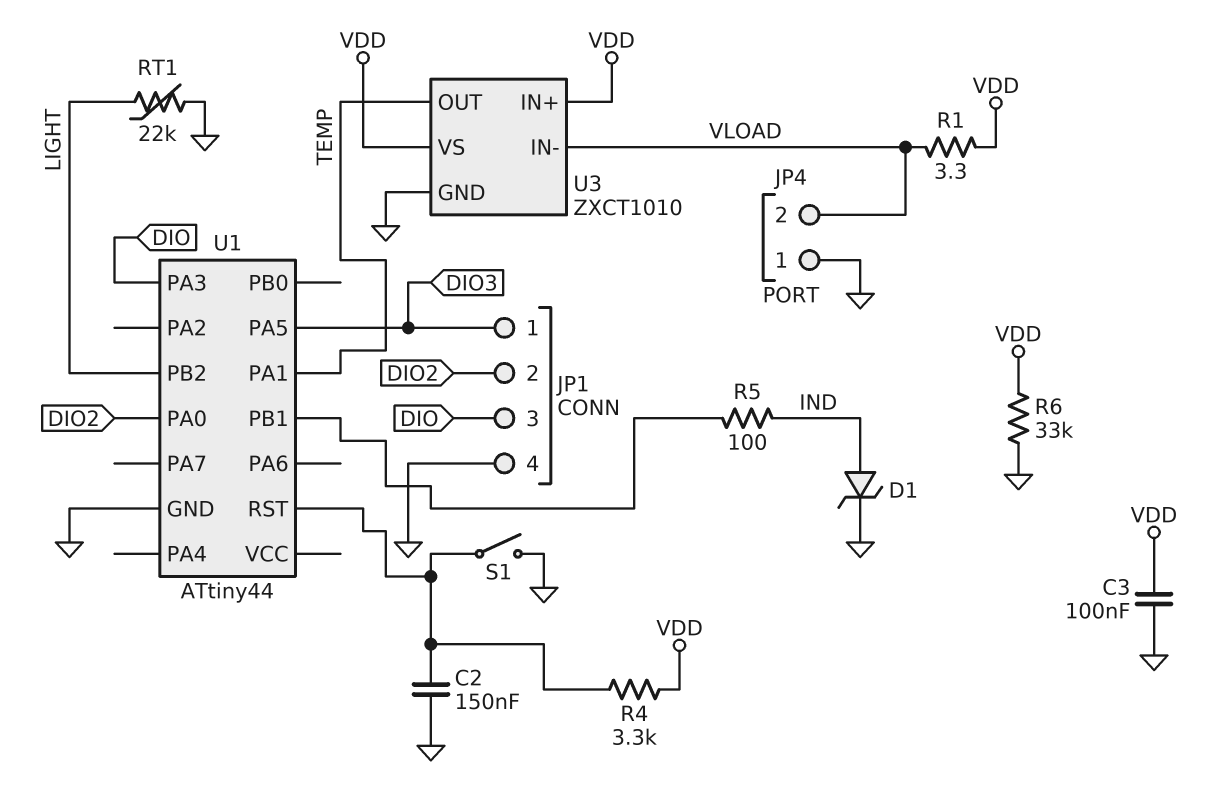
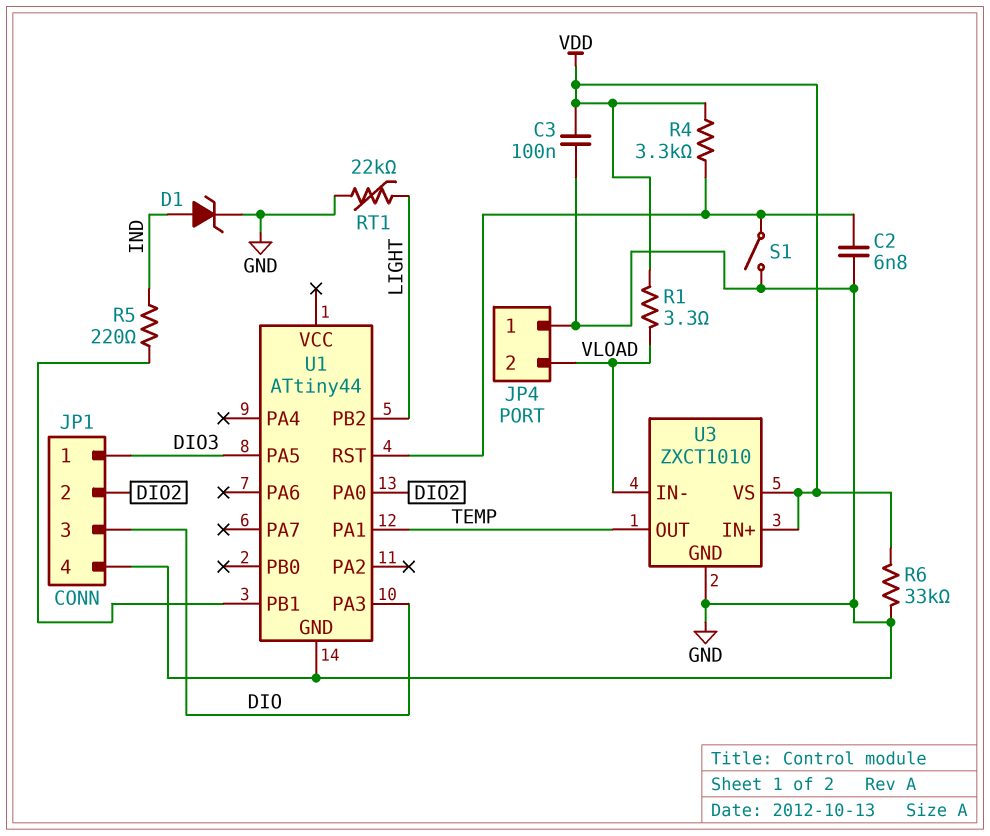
C2: 150nF (GND, U1/RST) -> 6.8nF (GND, U1/RST)
R5: 100 (IND, U1/PB1) -> 220 (IND, U1/PB1)

